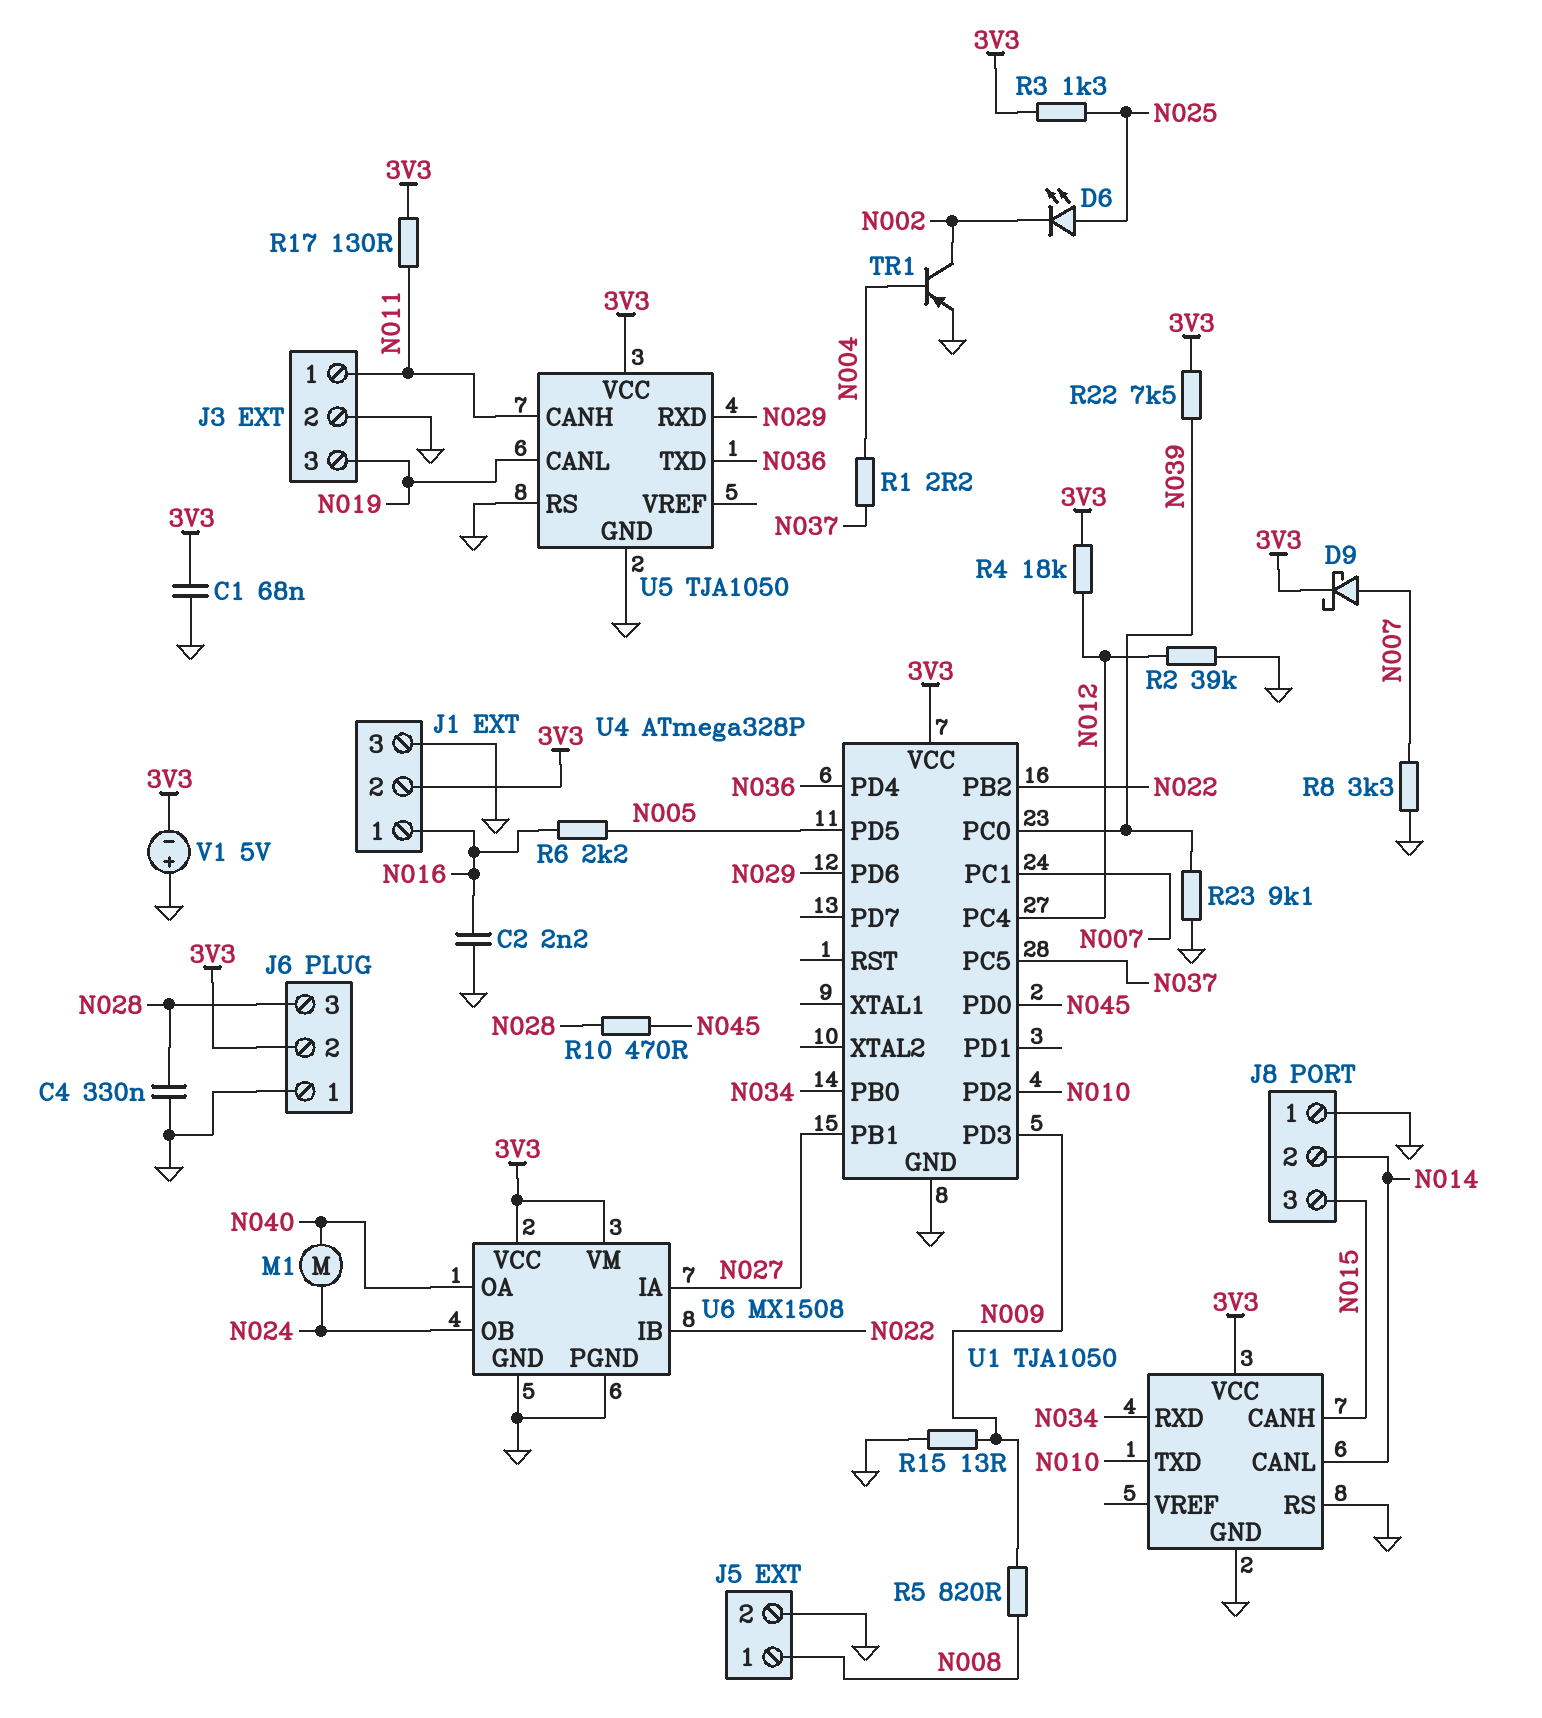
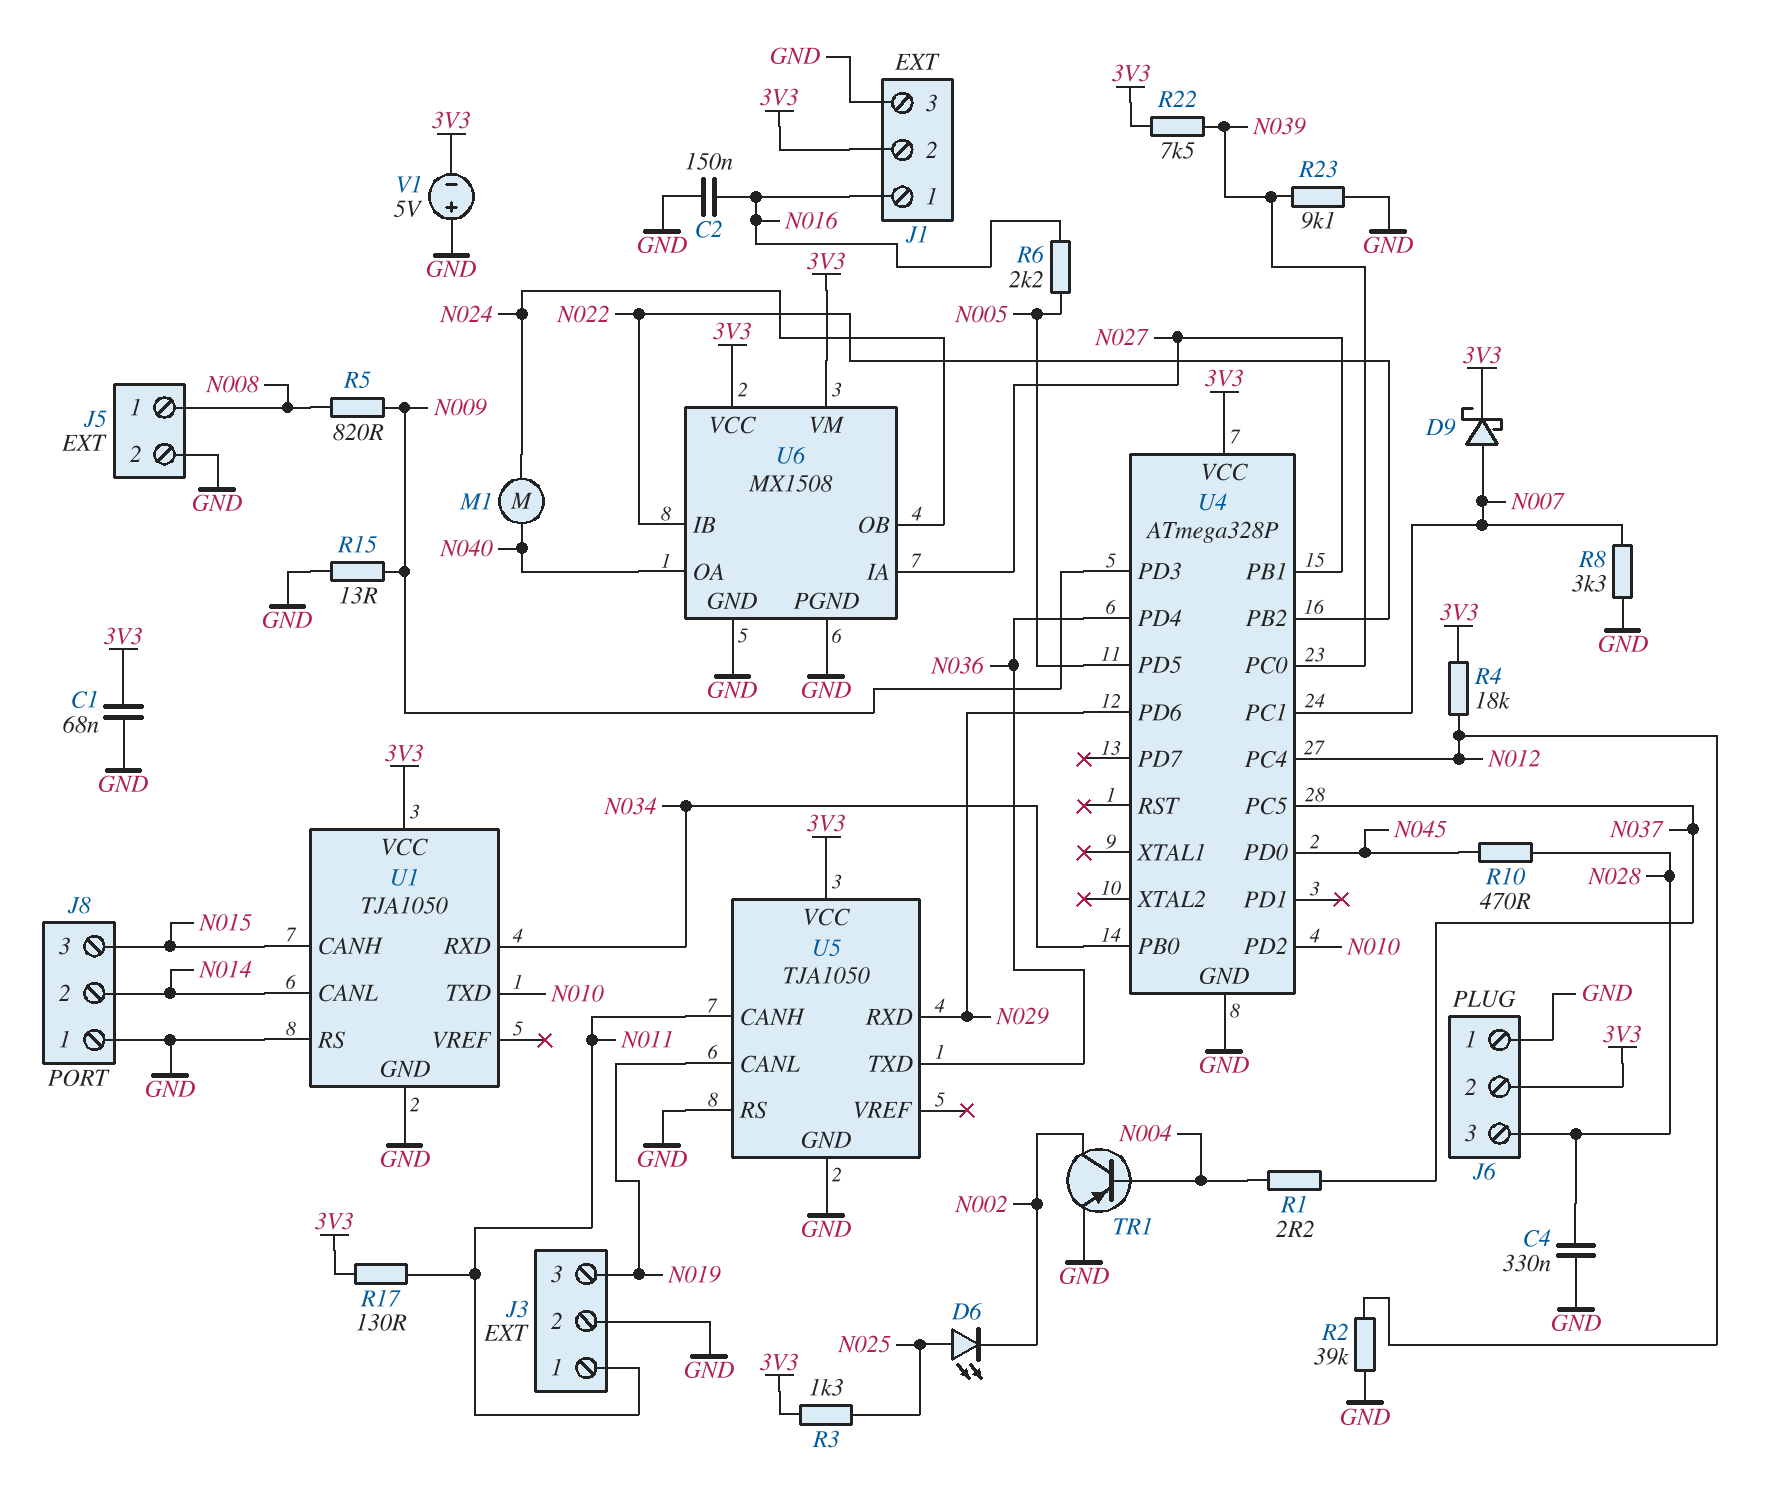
C2: 2.2nF (GND, N016) -> 150nF (GND, N016)

